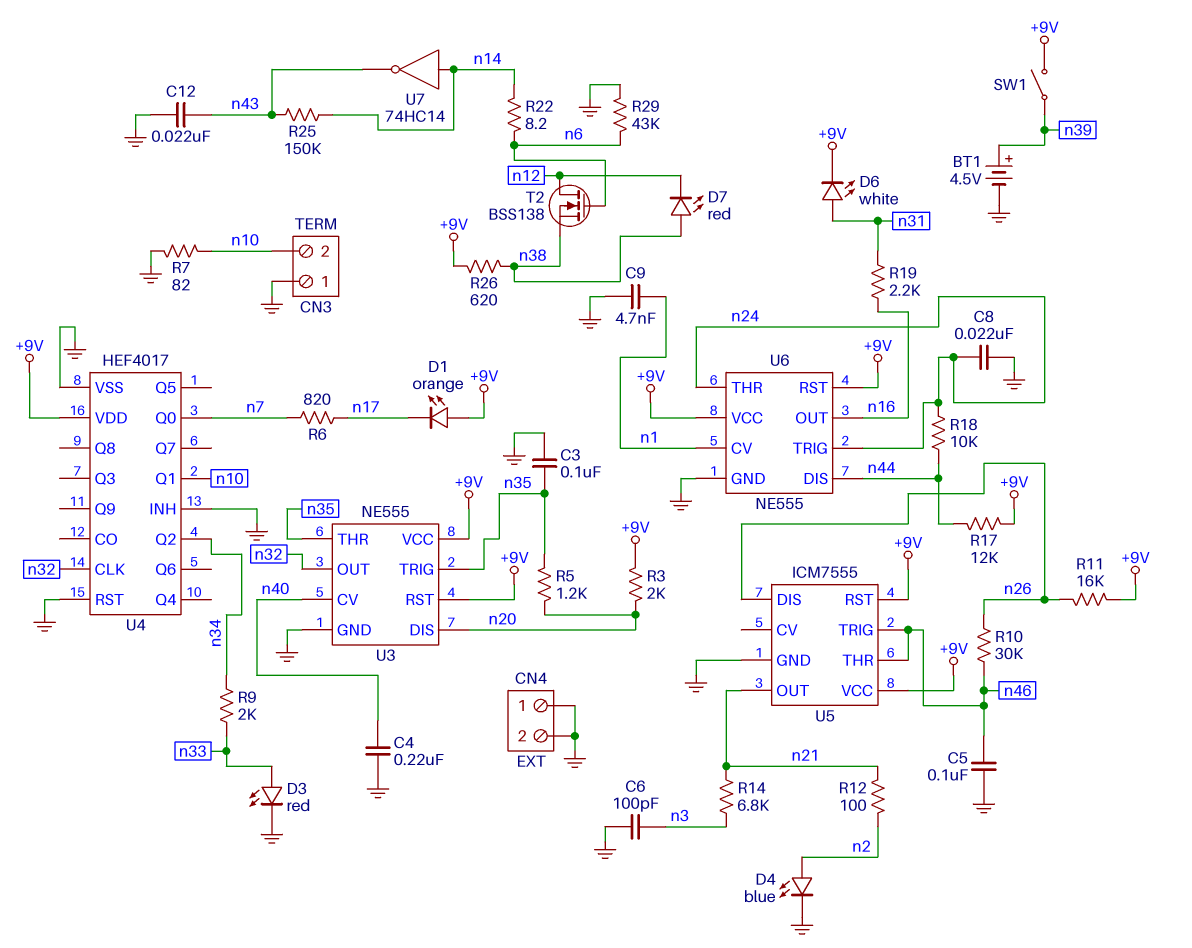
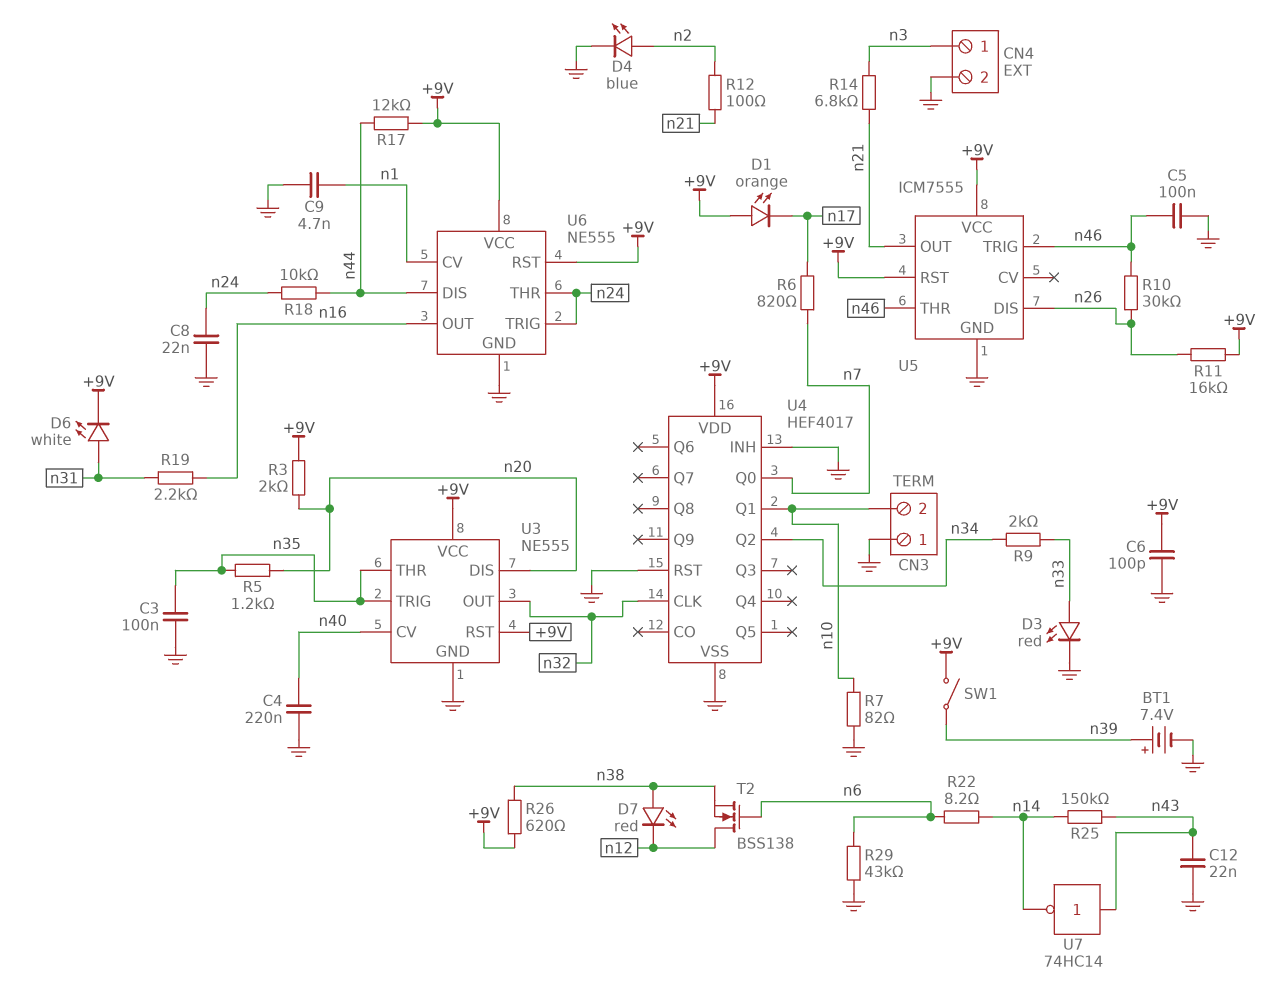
BT1: 4.5V (plus n39, minus GND) -> 7.4V (plus n39, minus GND)
C6: 100pF (GND, n3) -> 100pF (+9V, GND)
CN4 pin 1: GND -> n3
U7: NOT 74HC14 (in n14, out n43) -> NOT 74HC14 (in n43, out n14)

